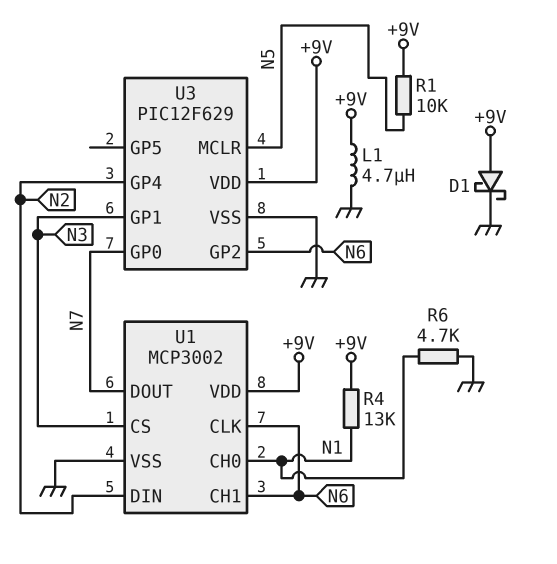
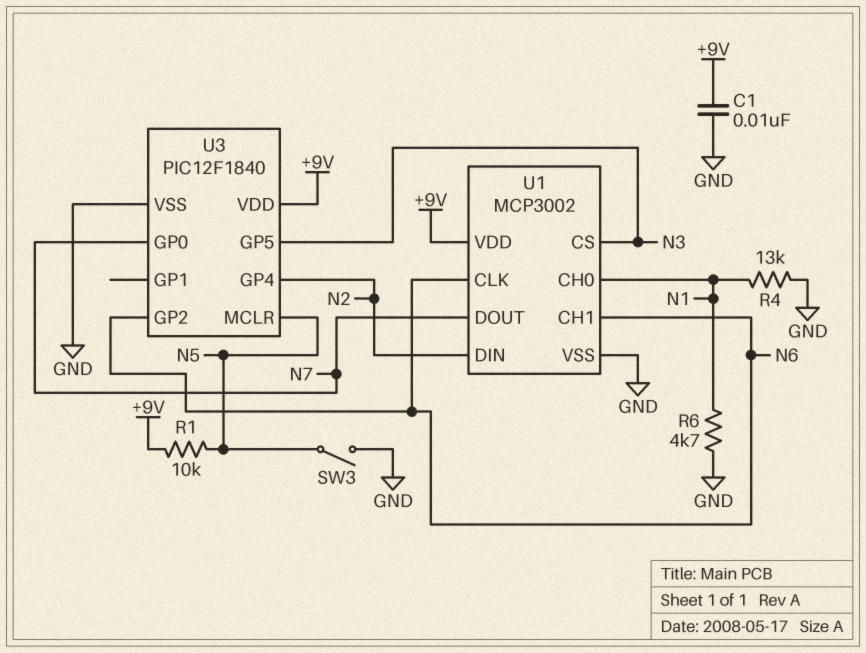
C1: none -> 10nF (+9V, GND)
D1: schottky (A +9V, K GND) -> none
L1: 4.7uH (+9V, GND) -> none
R4: 13k (+9V, N1) -> 13k (GND, N1)
SW3: none -> switch (GND, N5)
U3: PIC12F629 -> PIC12F1840
U3 pin GP1: N3 -> none
U3 pin GP5: none -> N3

